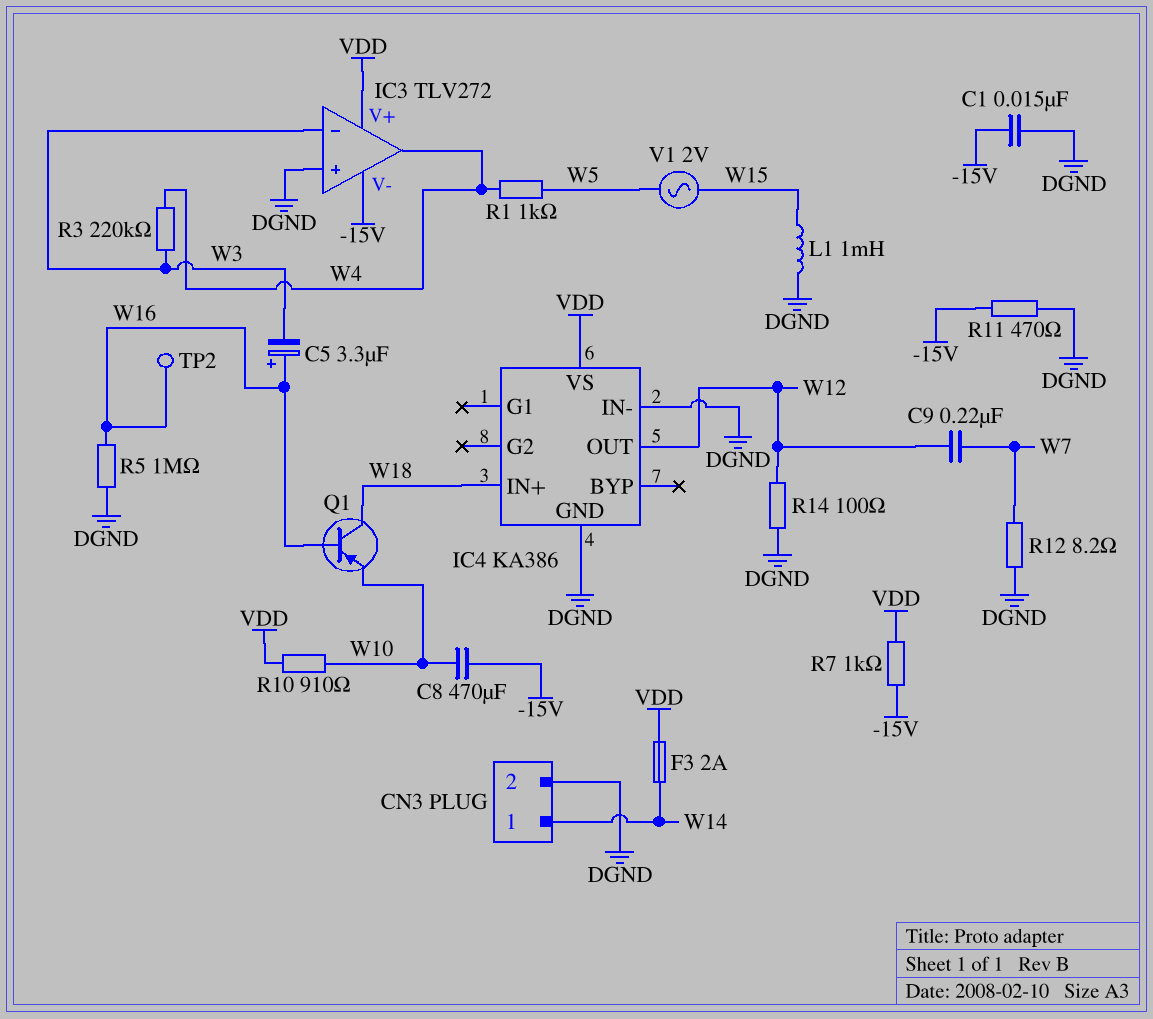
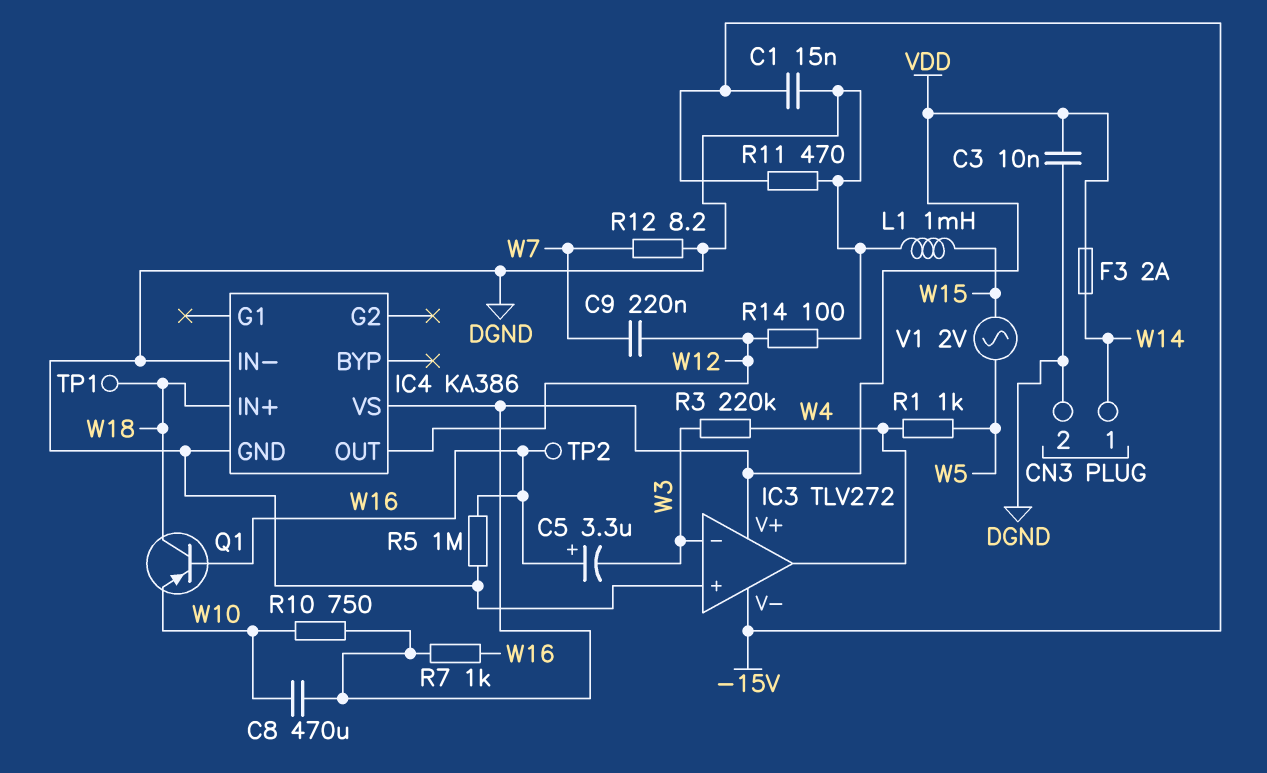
C3: none -> 10nF (DGND, VDD)
C8: 470uF (-15V, W10) -> 470uF (VDD, W10)
R7: 1k (-15V, VDD) -> 1k (VDD, W16)
R10: 910 (VDD, W10) -> 750 (VDD, W10)
TP1: none -> test point (W18)

